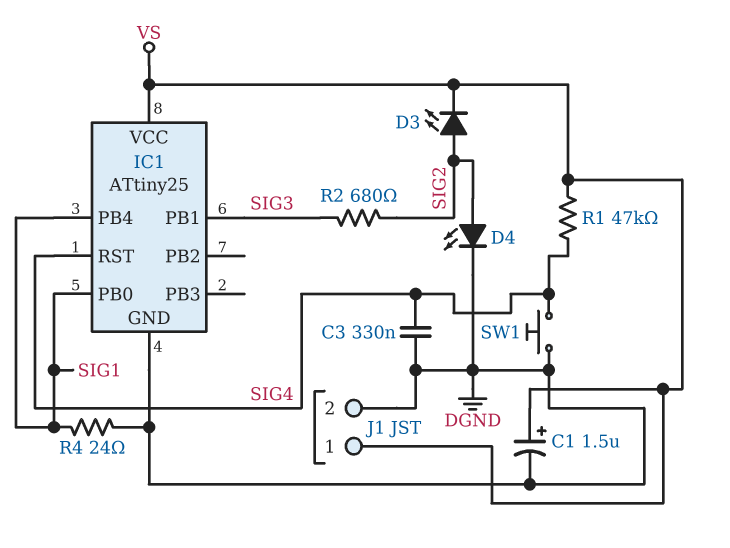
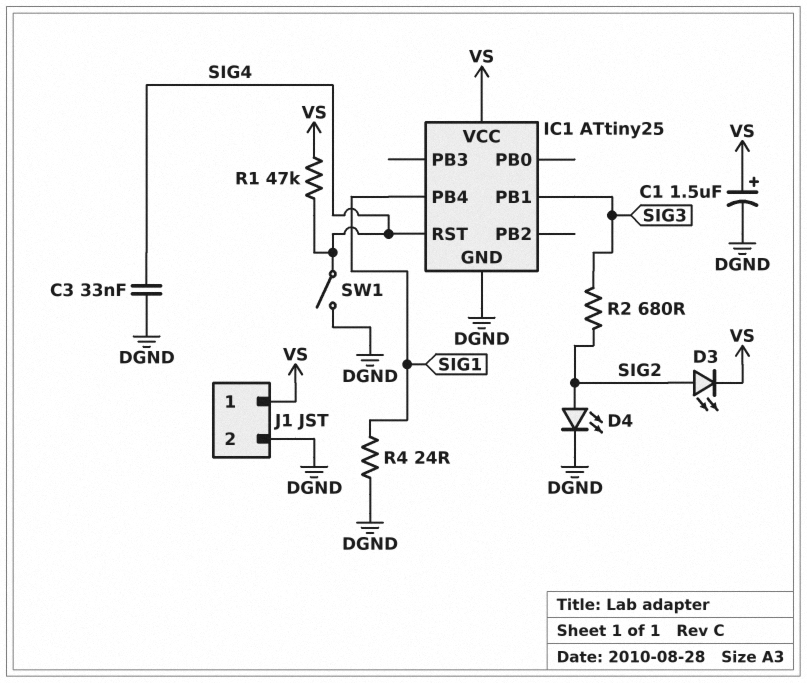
C3: 330nF (DGND, SIG4) -> 33nF (DGND, SIG4)
IC1 pin PB0: SIG1 -> none
SW1: button (DGND, SIG4) -> switch (DGND, SIG4)

